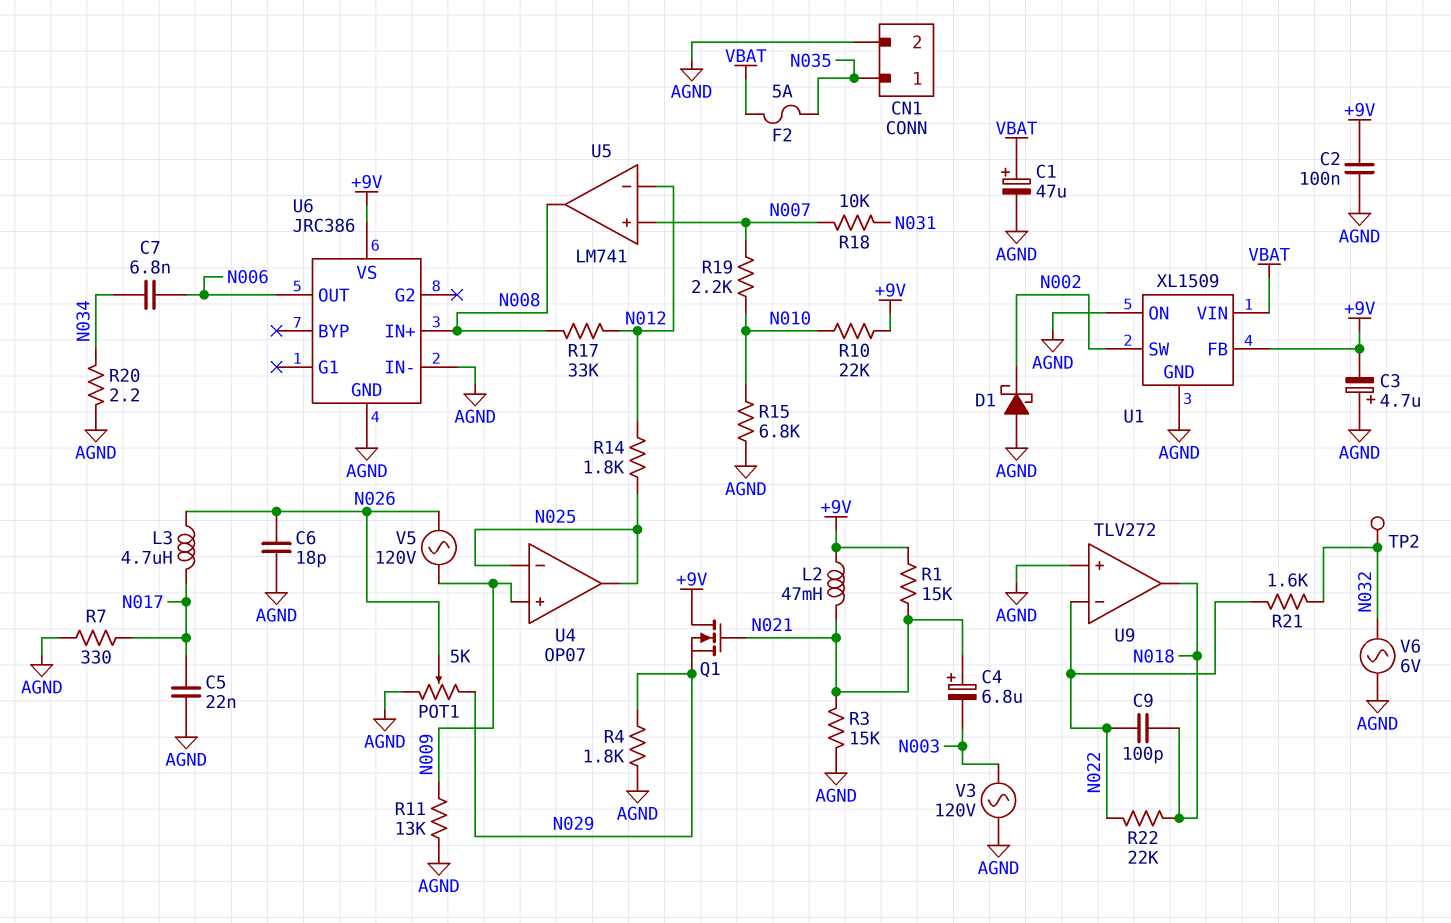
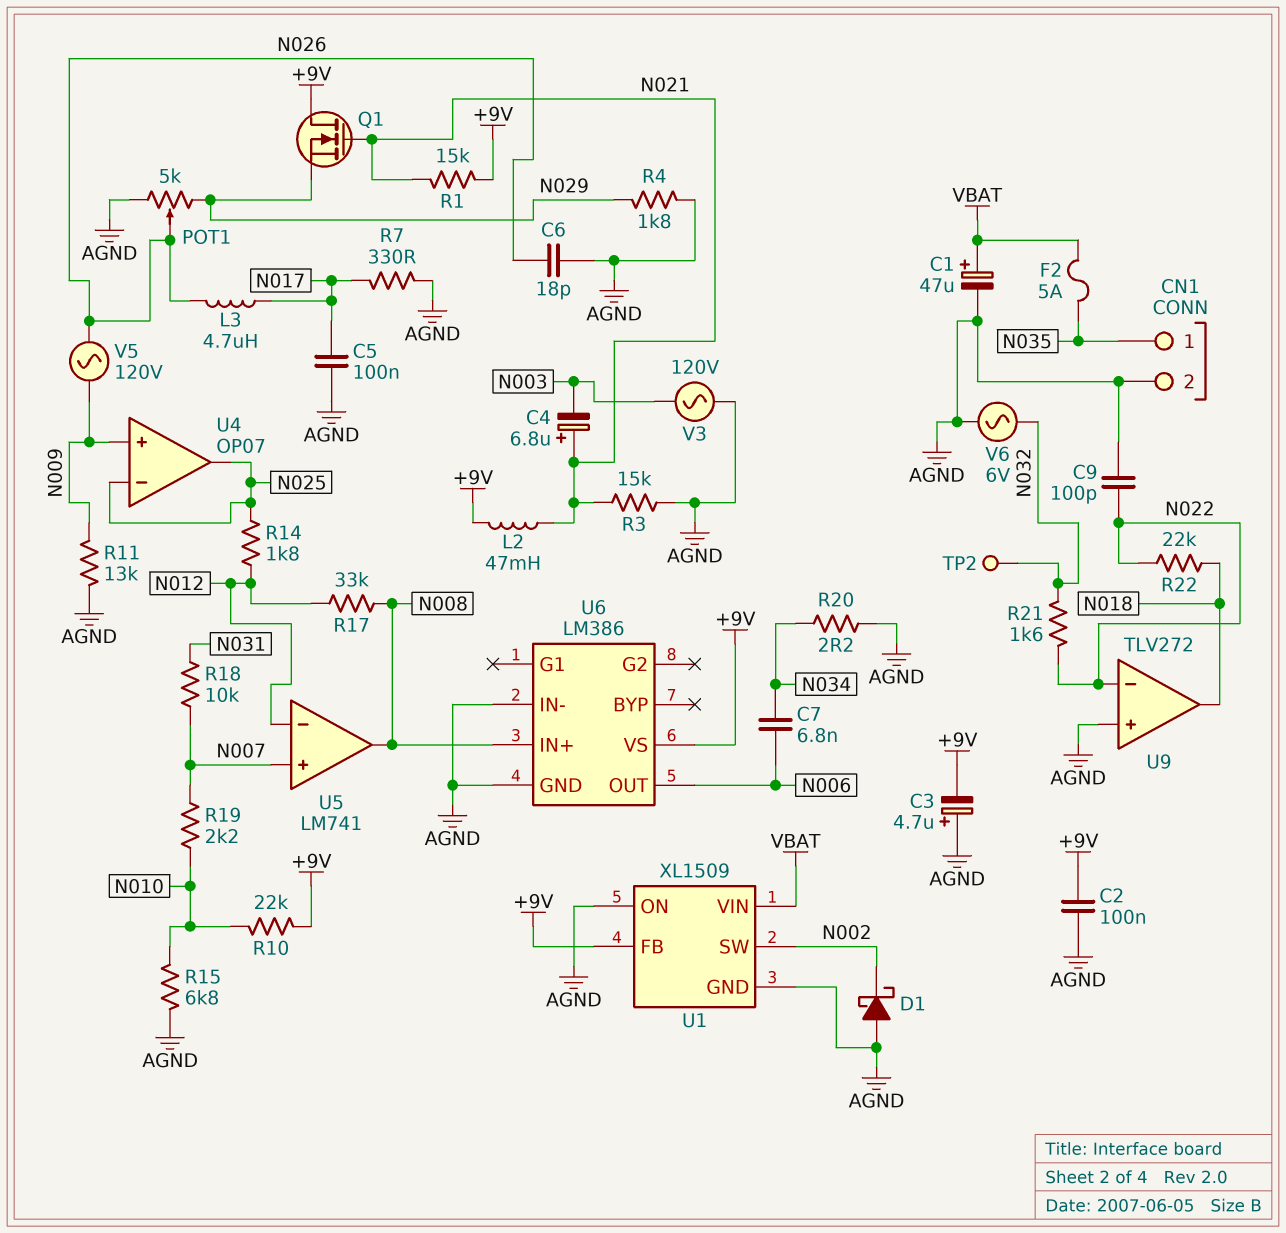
C5: 22nF (AGND, N017) -> 100nF (AGND, N017)
C9: 100pF (N018, N022) -> 100pF (AGND, N022)
U6: JRC386 -> LM386

